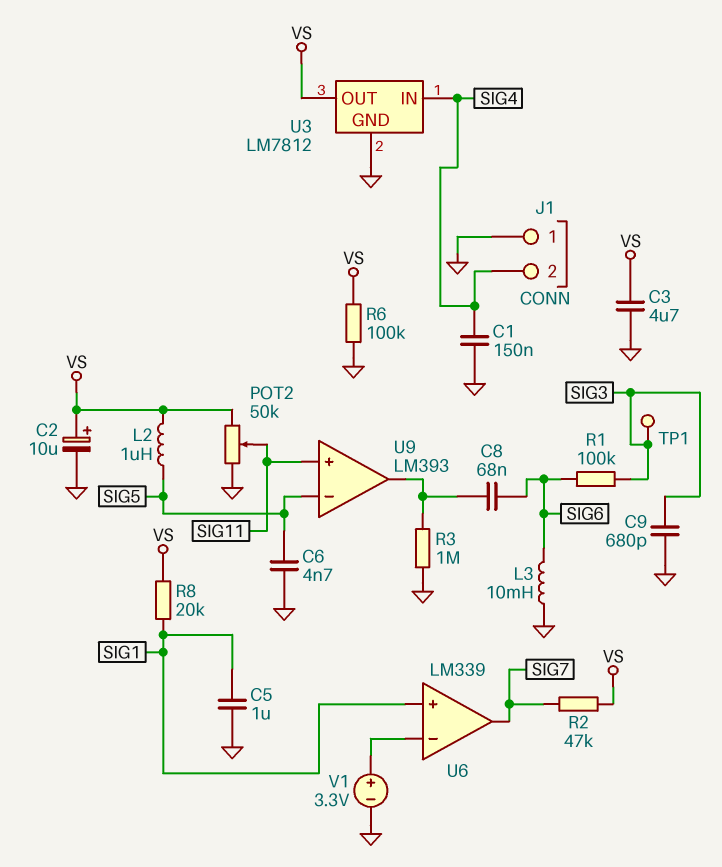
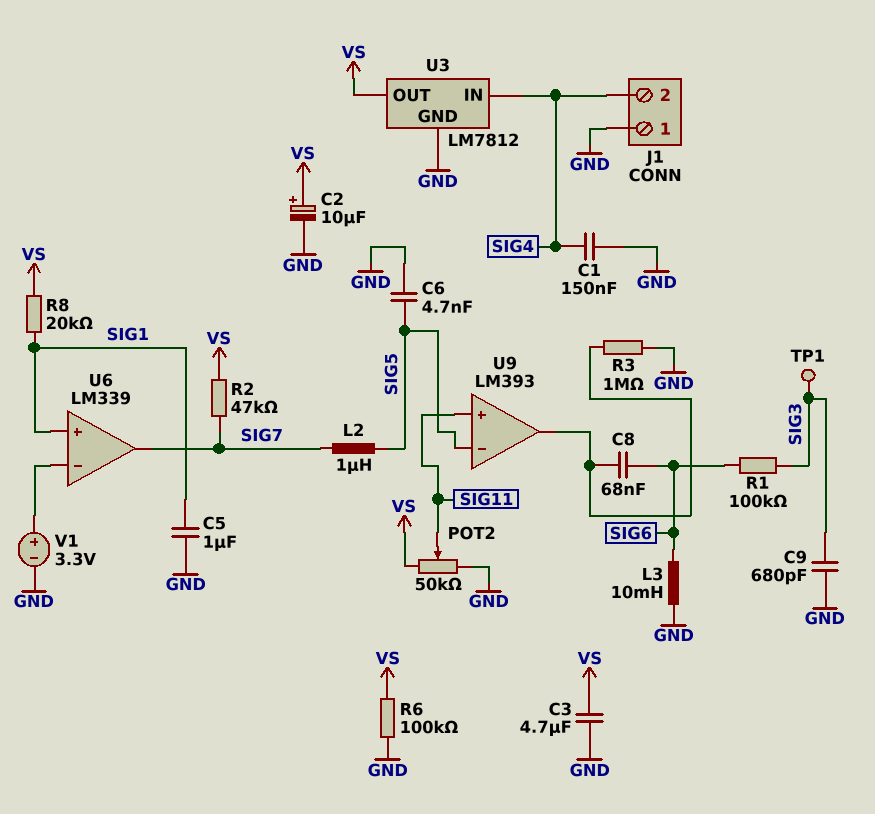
L2: 1uH (SIG5, VS) -> 1uH (SIG5, SIG7)

